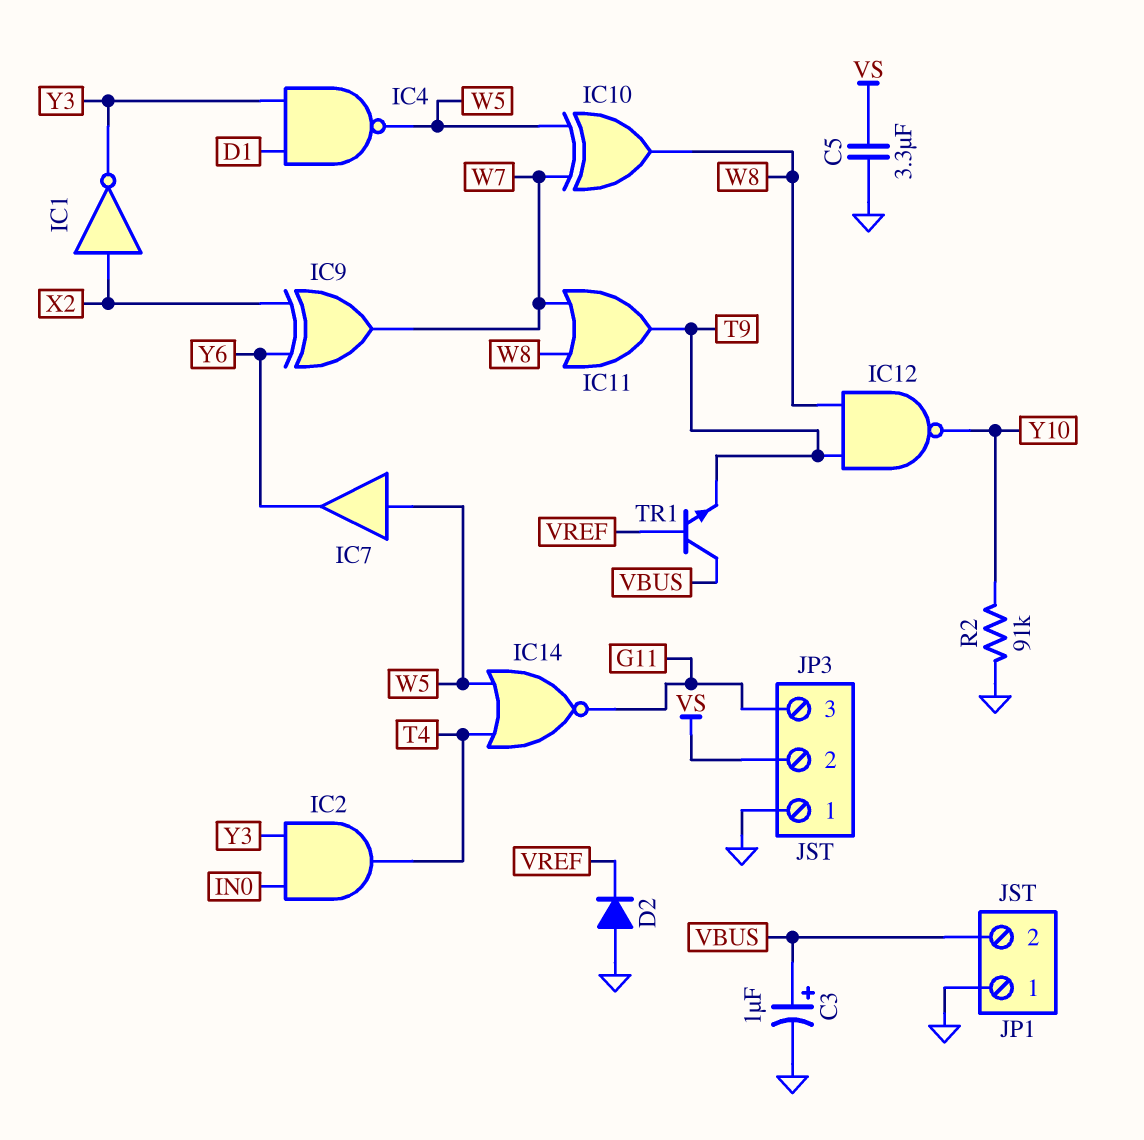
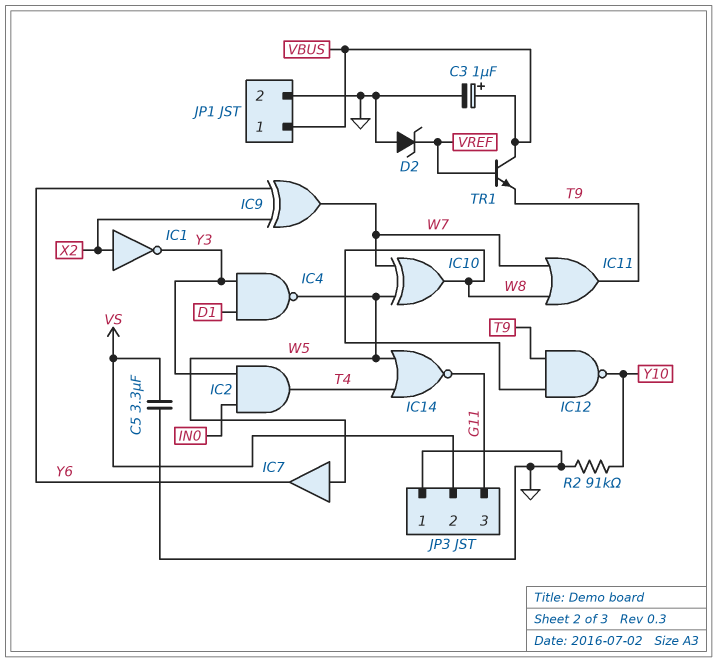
D2: diode (A GND, K VREF) -> zener (A GND, K VREF)
JP1 pin 1: GND -> VBUS
JP1 pin 2: VBUS -> GND

